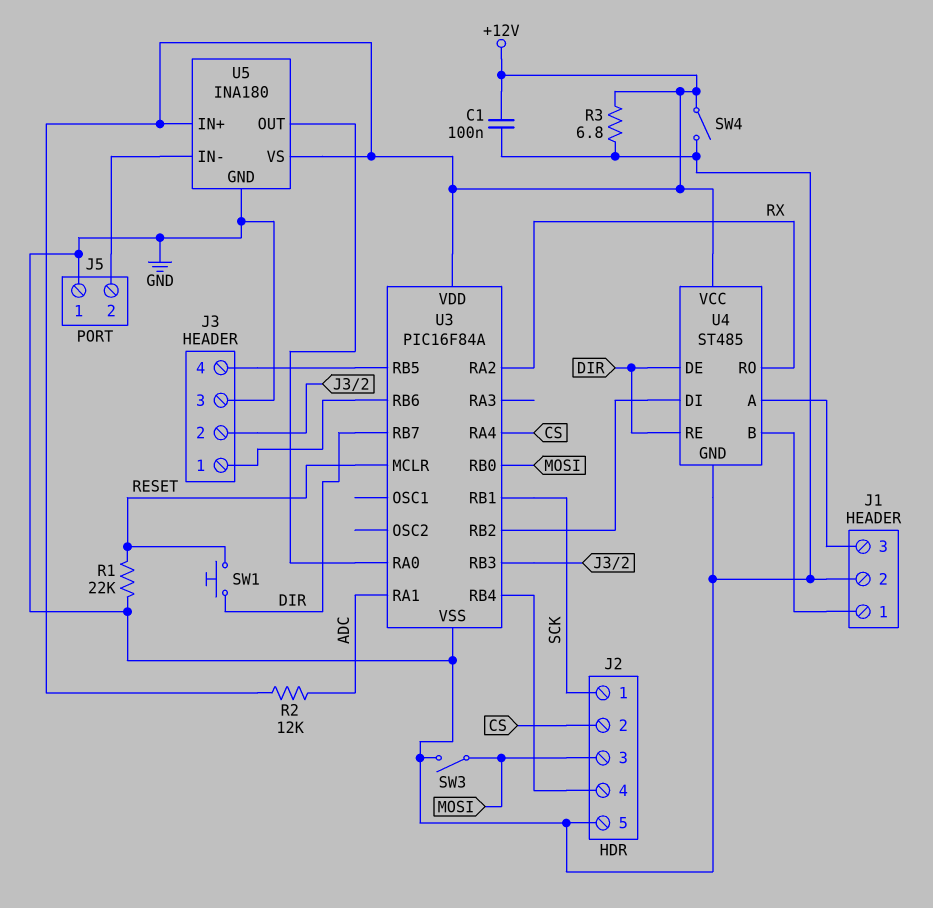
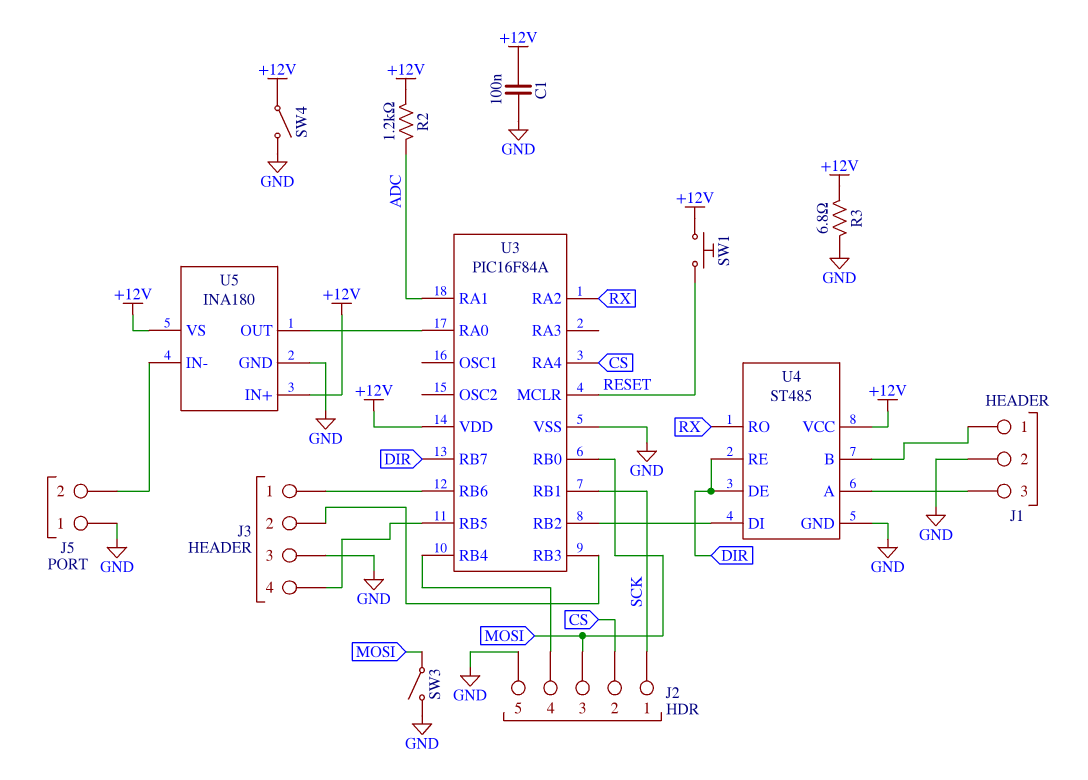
R1: 22k (GND, RESET) -> none
R2: 12k (+12V, ADC) -> 1.2k (+12V, ADC)
SW1: button (DIR, RESET) -> button (+12V, RESET)

